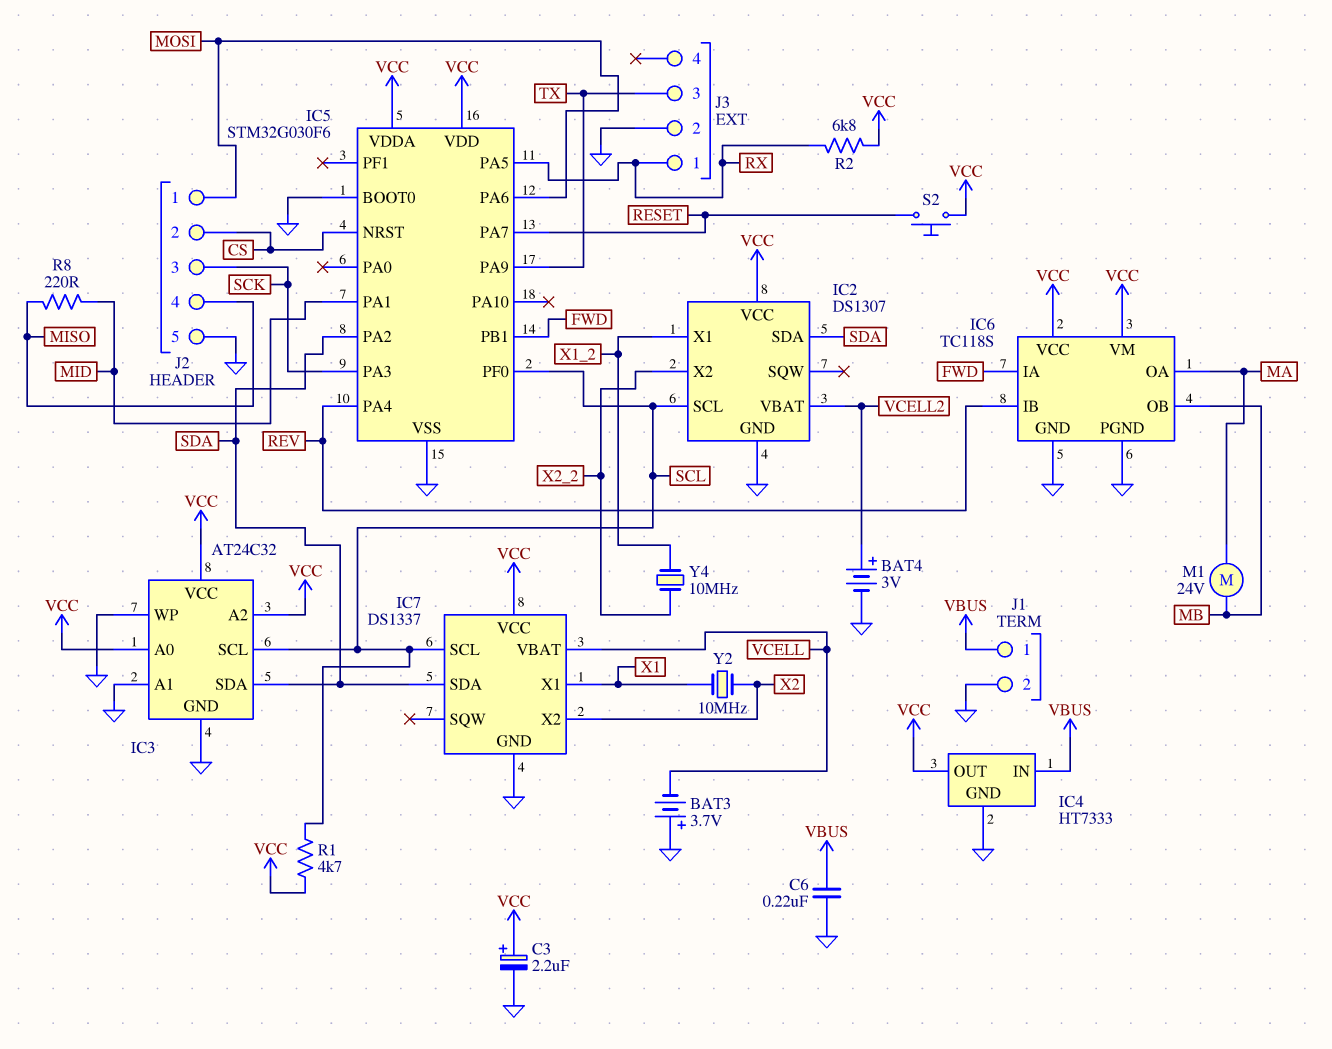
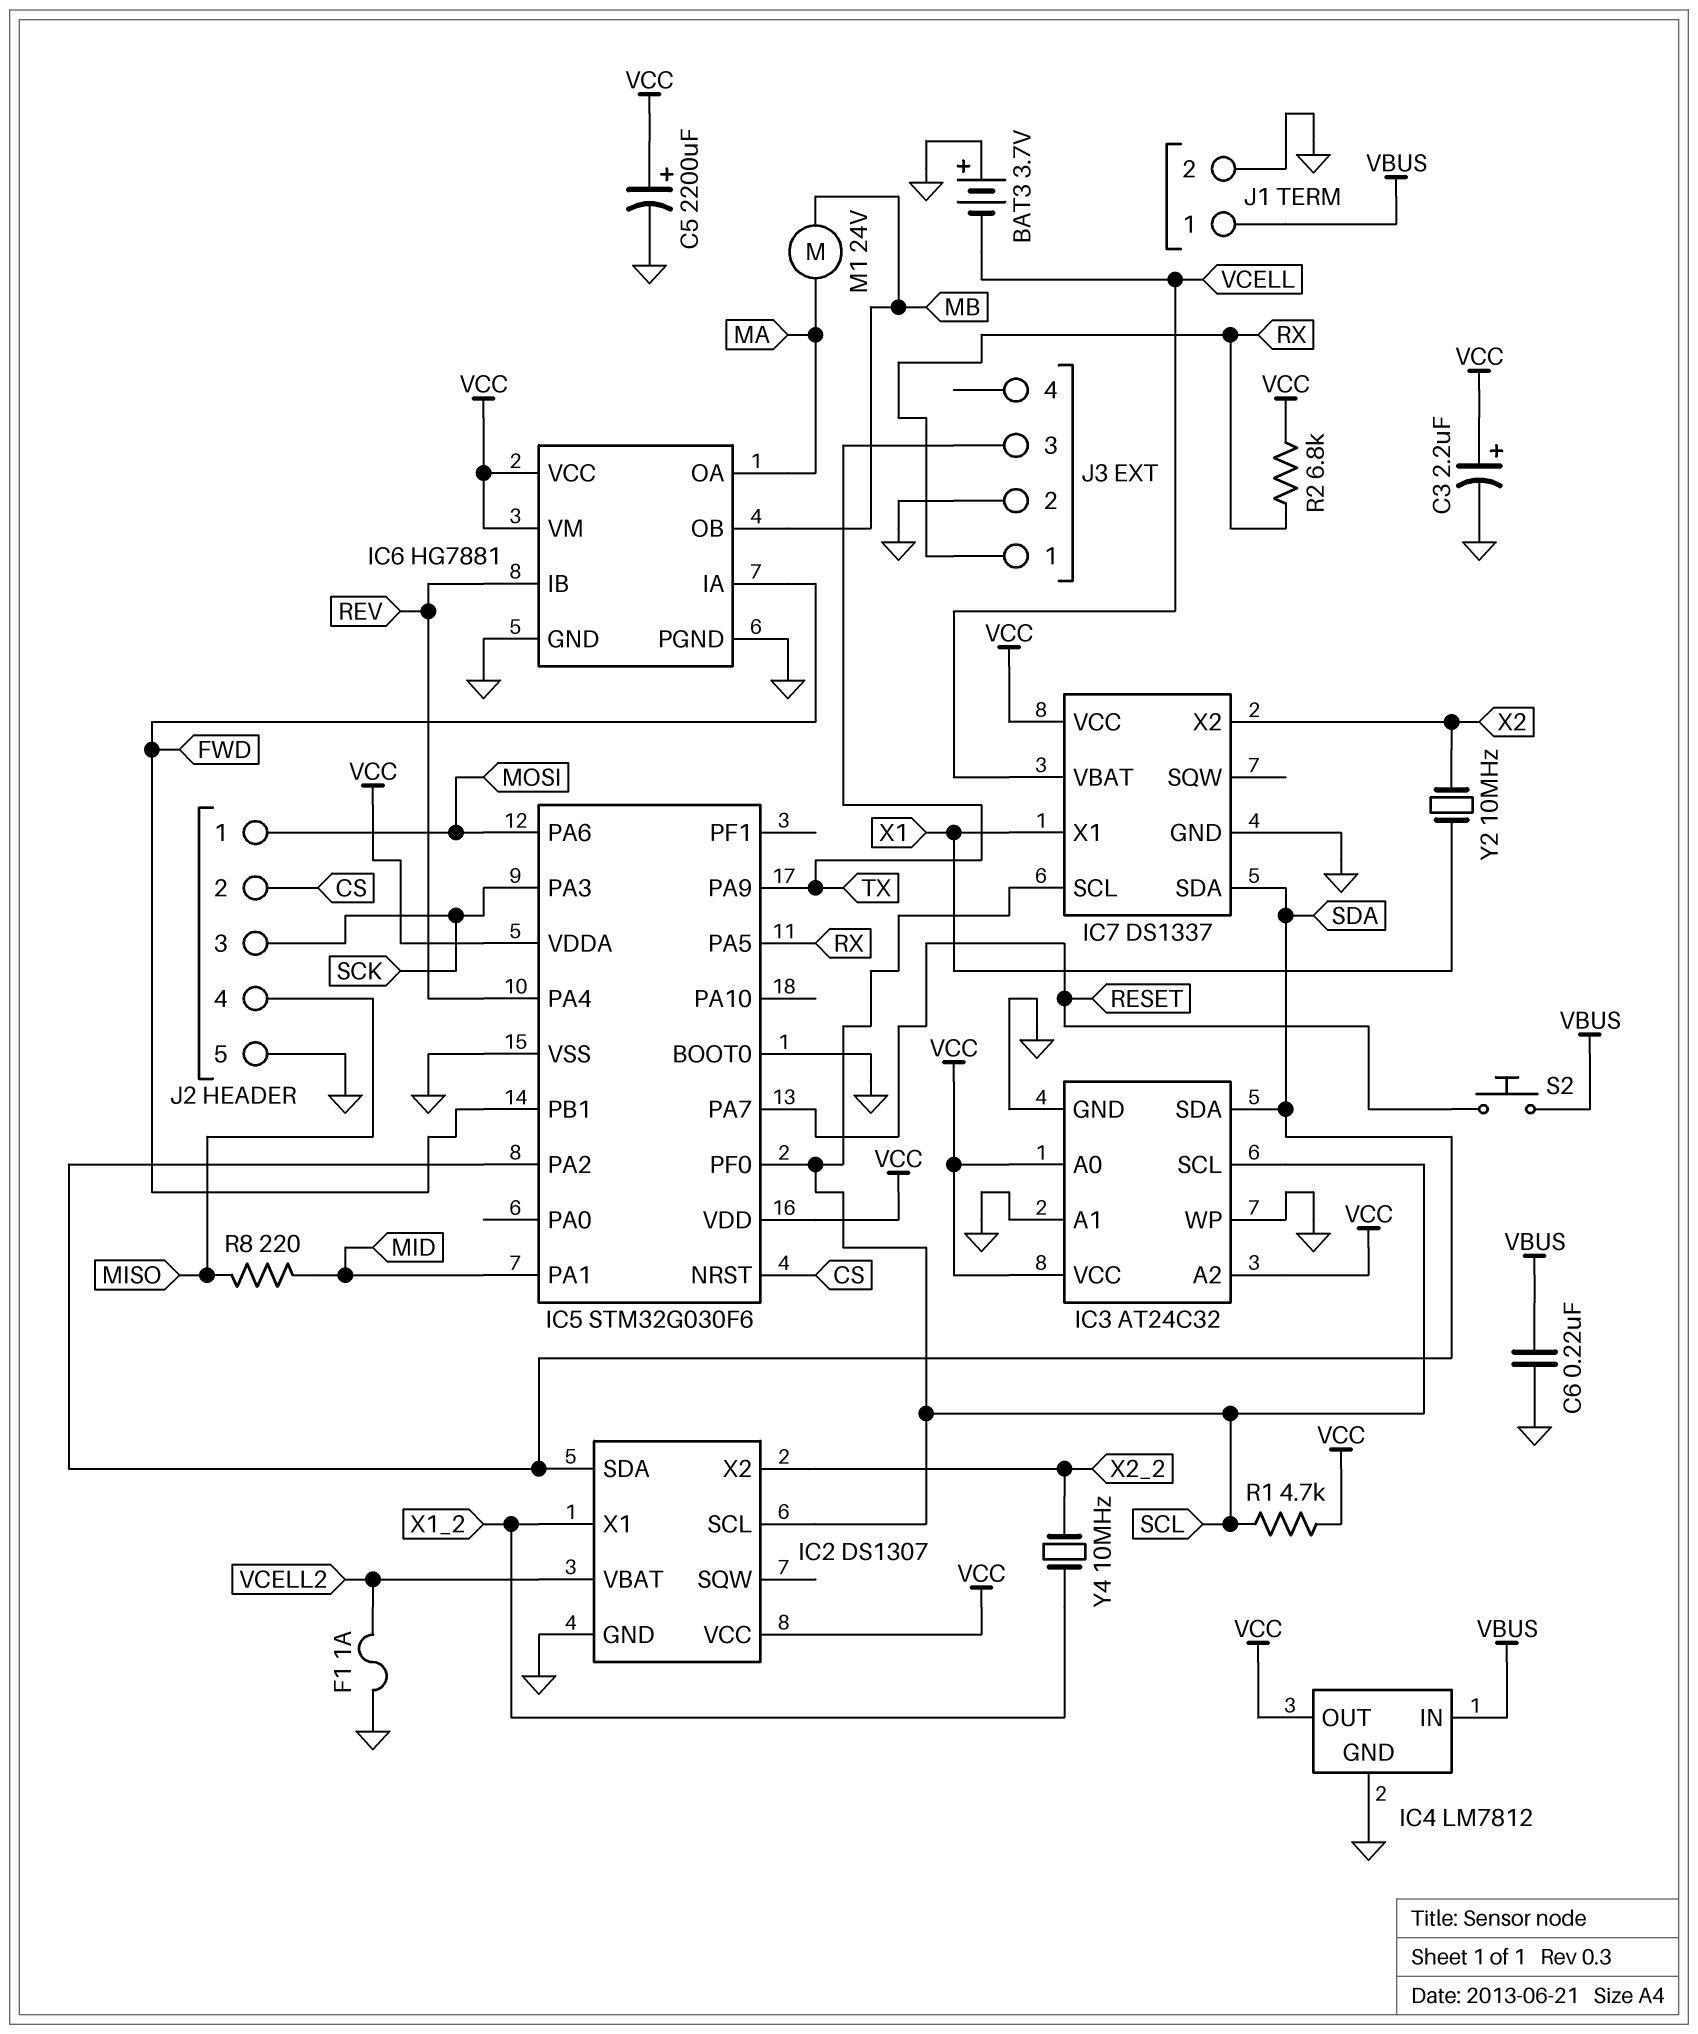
BAT4: 3V (plus VCELL2, minus GND) -> none
C5: none -> 2200uF (plus VCC, minus GND)
F1: none -> 1A (GND, VCELL2)
IC4: HT7333 -> LM7812
IC6: TC118S -> HG7881
S2: button (RESET, VCC) -> button (RESET, VBUS)

